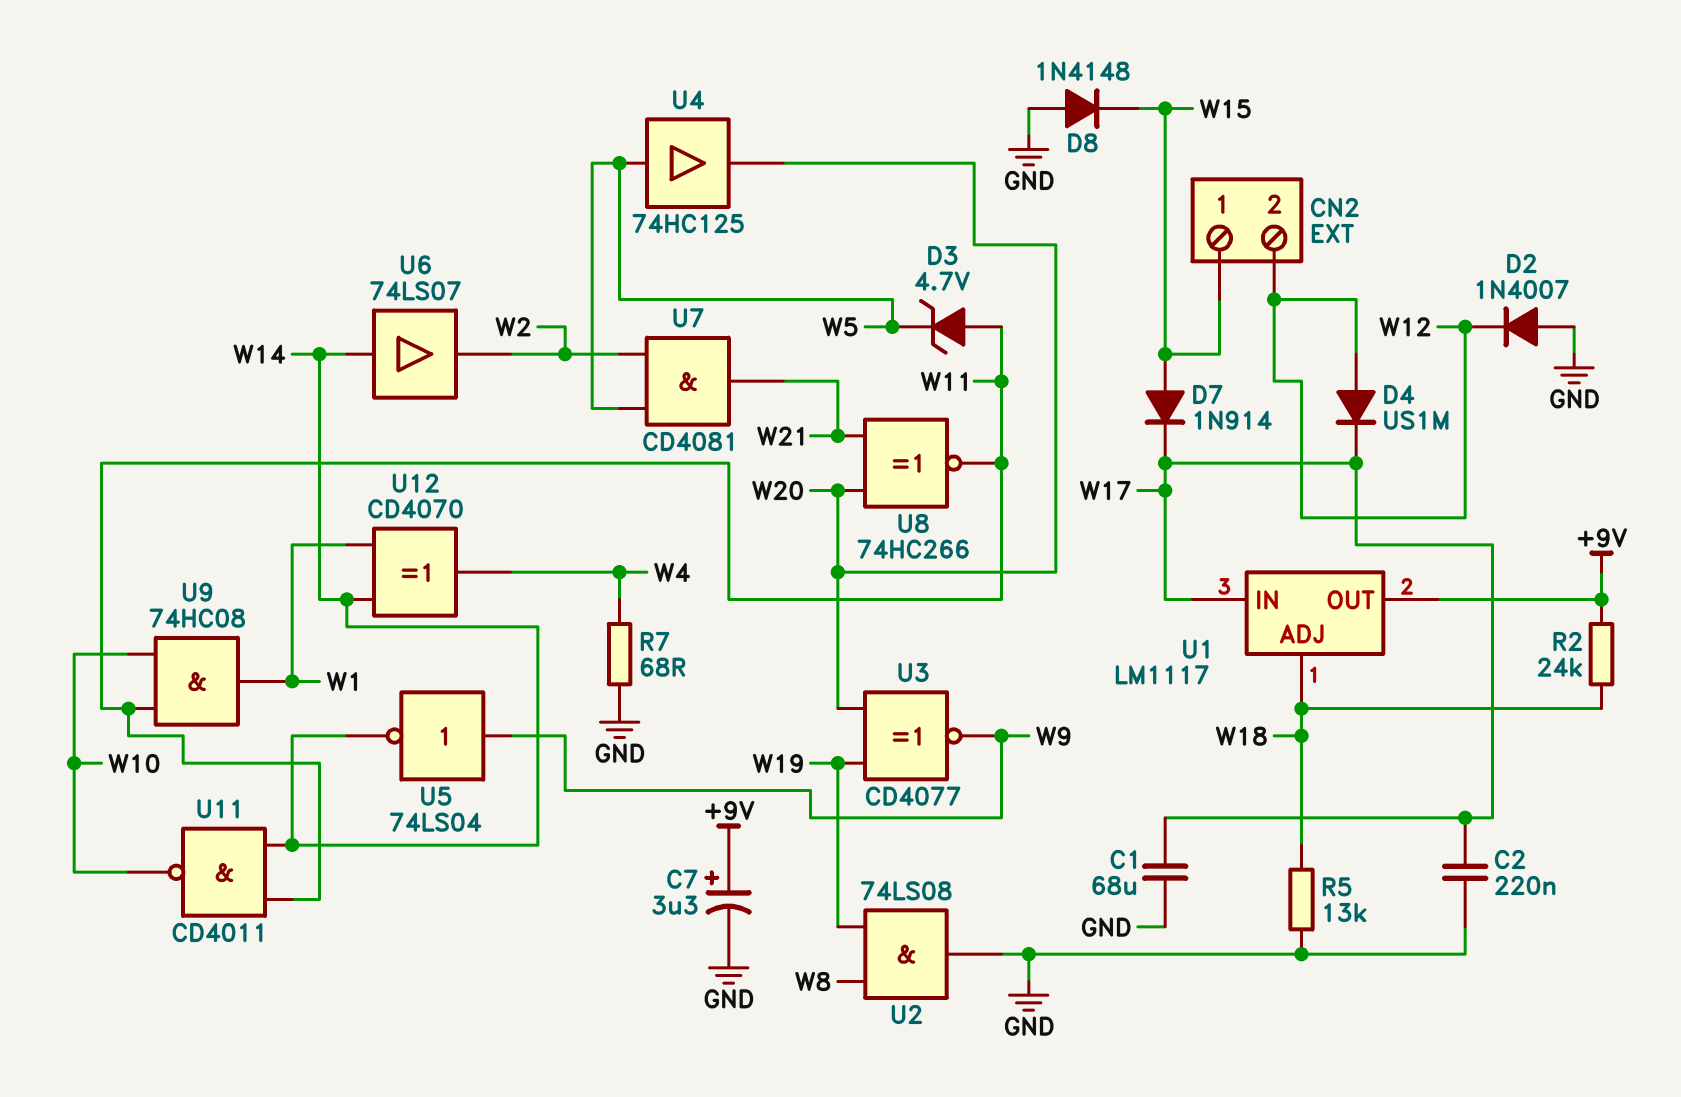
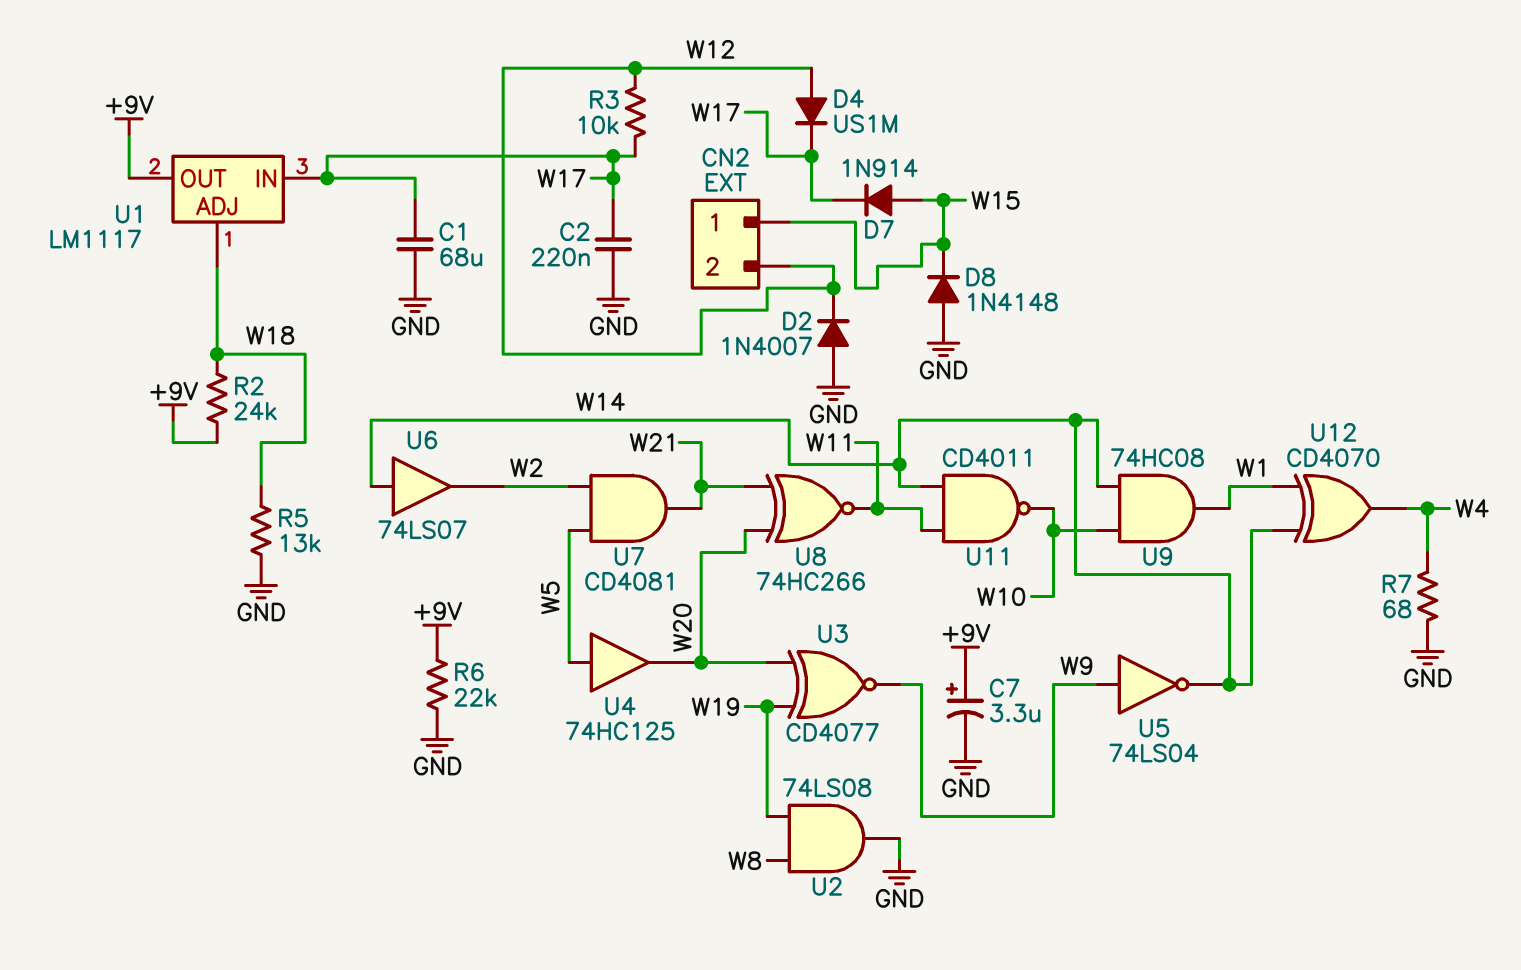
D3: zener 4.7V (A W11, K W5) -> none
R3: none -> 10k (W12, W17)
R6: none -> 22k (+9V, GND)
U9: AND 74HC08 (in W10, in W11, out W1) -> AND 74HC08 (in W10, in W14, out W1)

